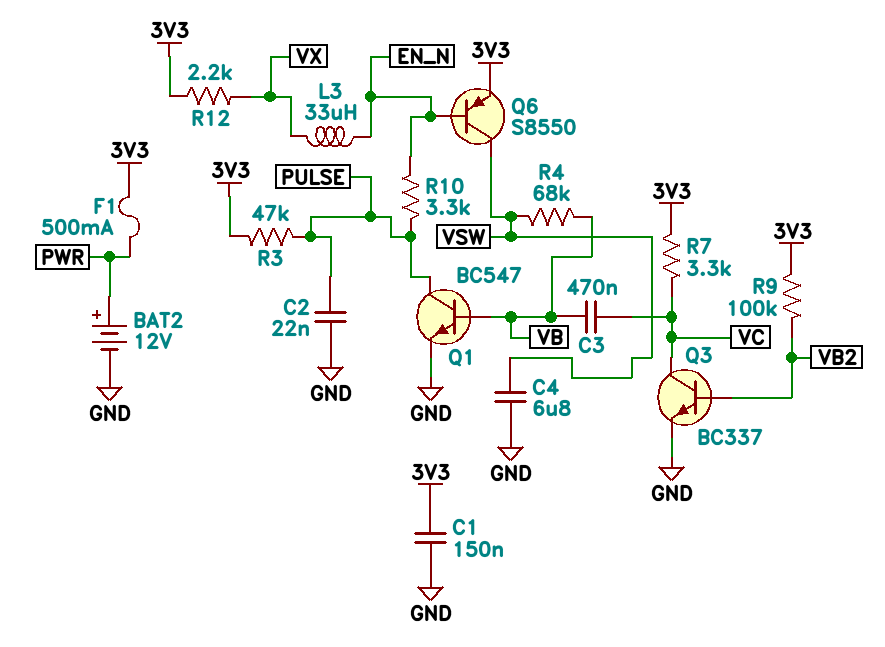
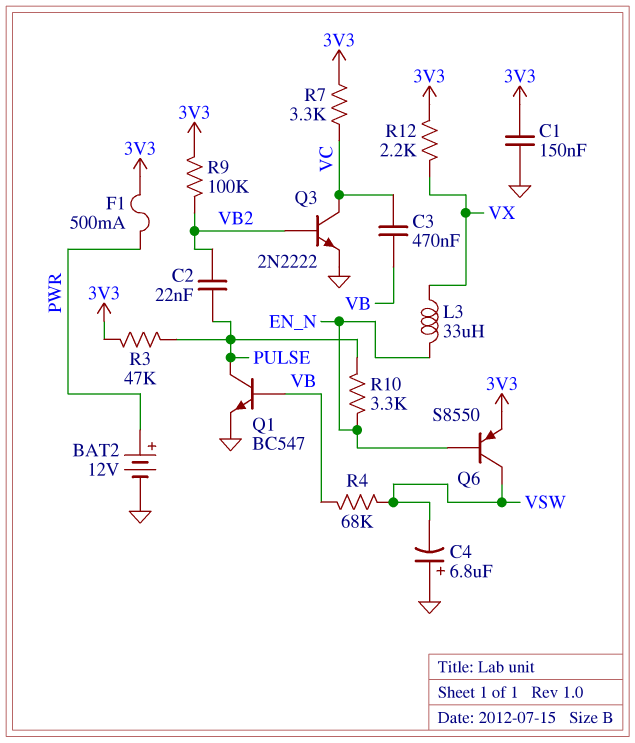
C2: 22nF (GND, PULSE) -> 22nF (PULSE, VB2)
C4: 6.8uF (GND, VSW) -> 6.8uF (plus GND, minus VSW)
Q3: NPN BC337 (B VB2, C VC, E GND) -> NPN 2N2222 (B VB2, C VC, E GND)

